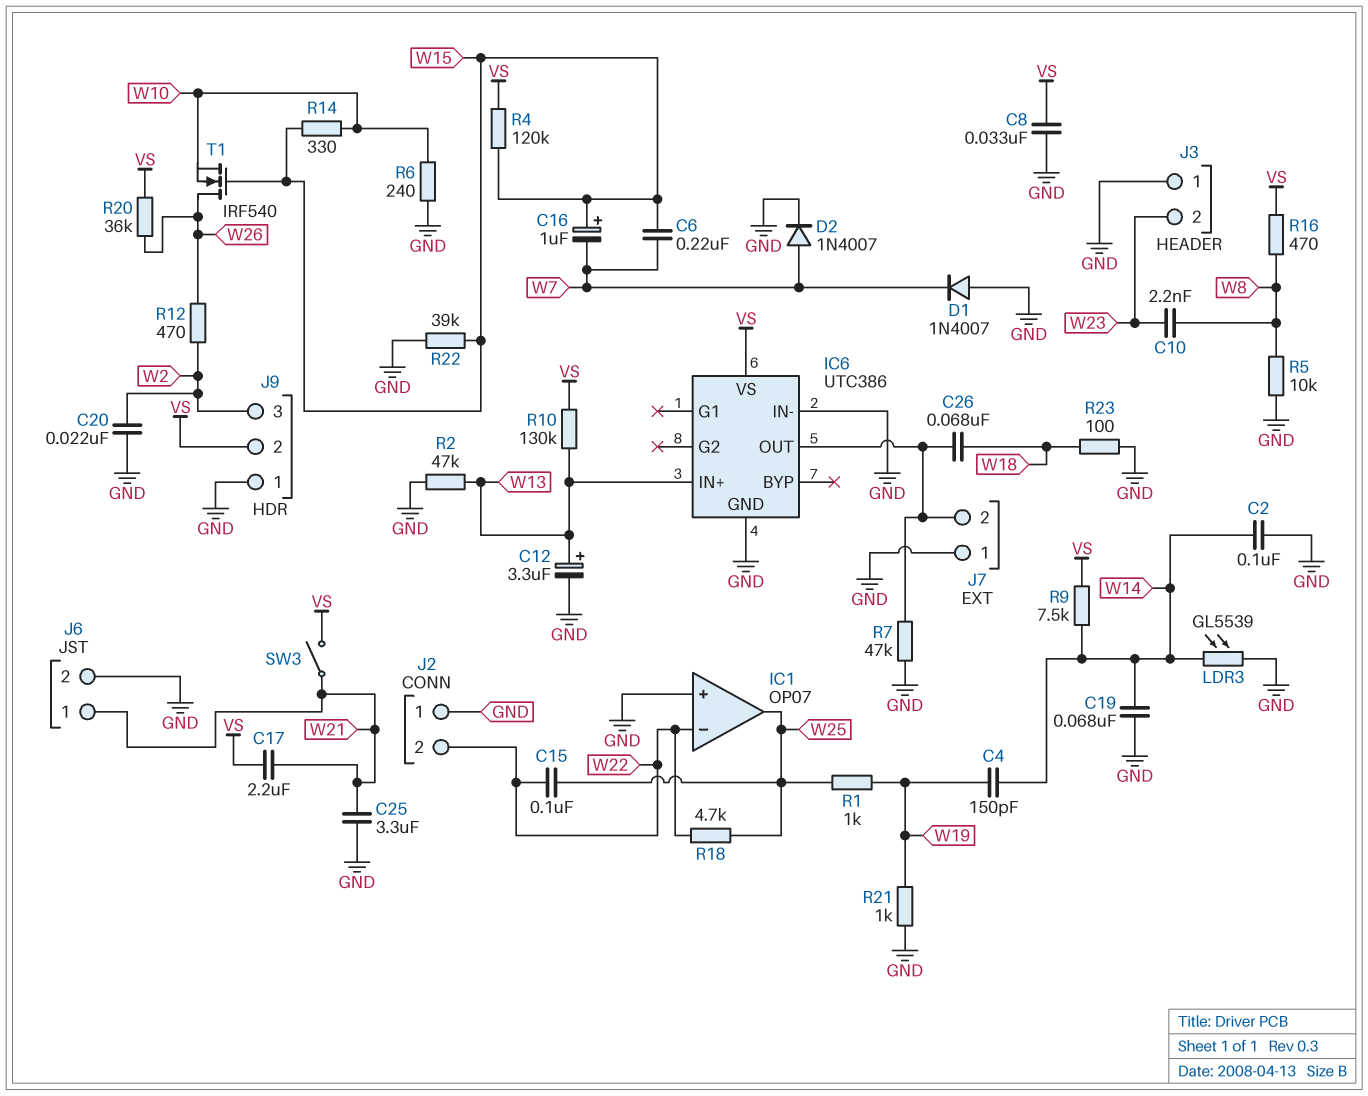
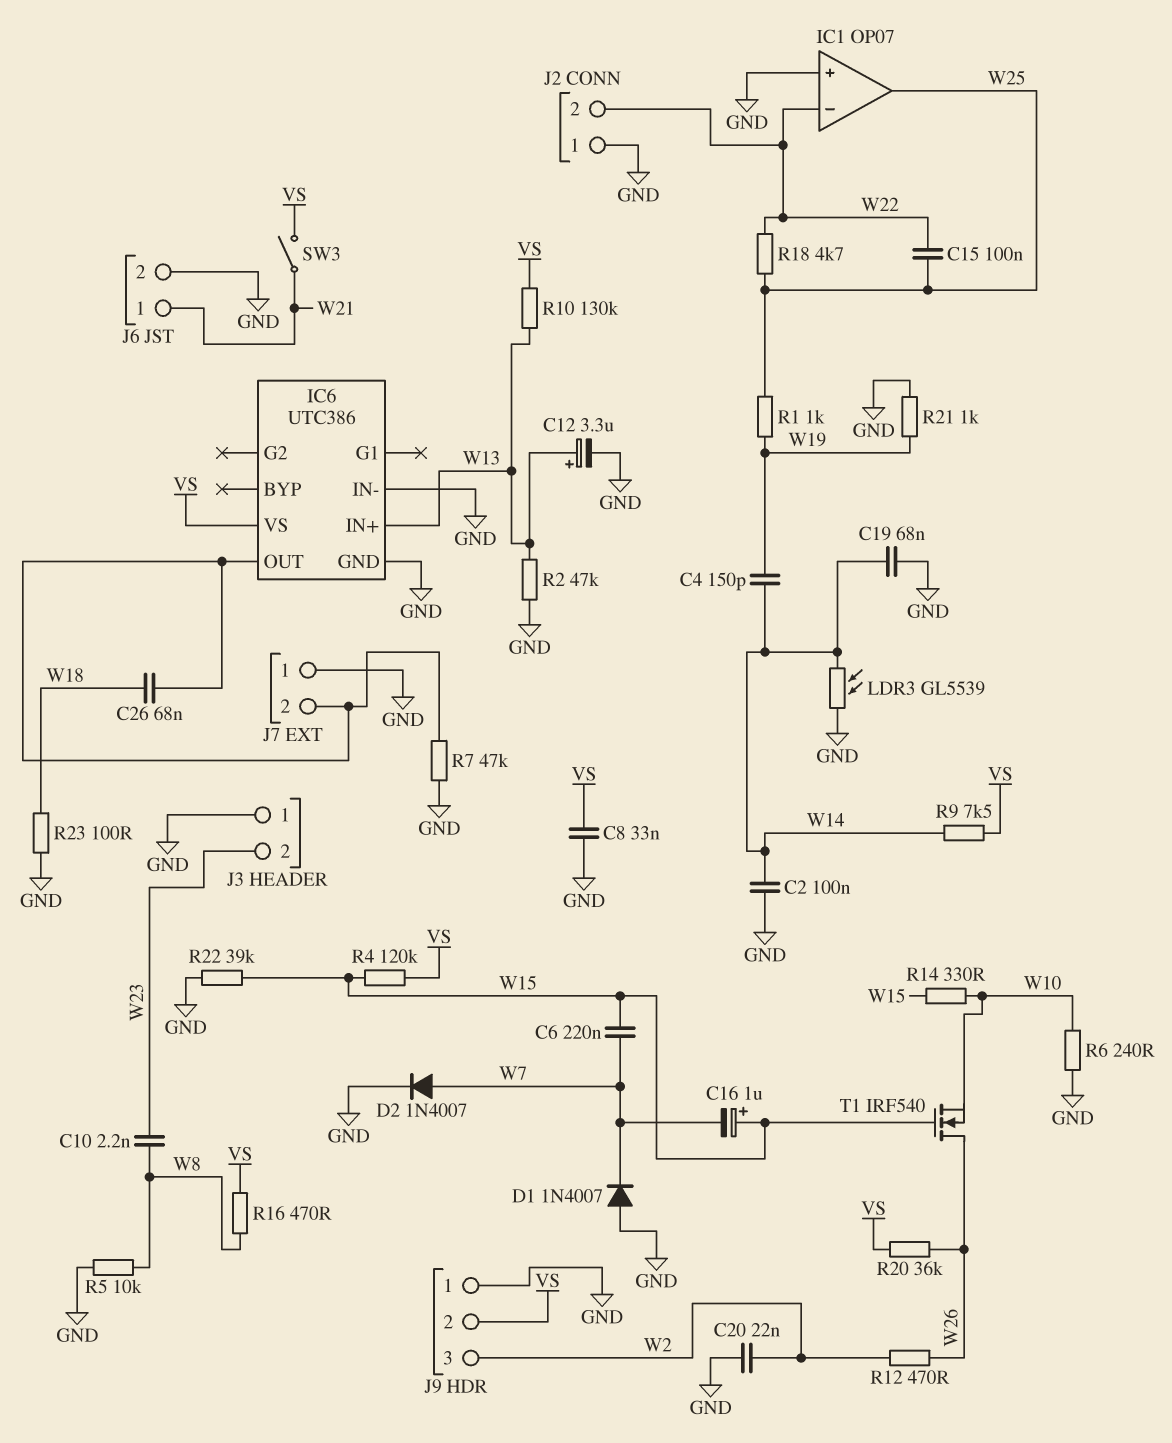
C17: 2.2uF (VS, W21) -> none
C25: 3.3uF (GND, W21) -> none

